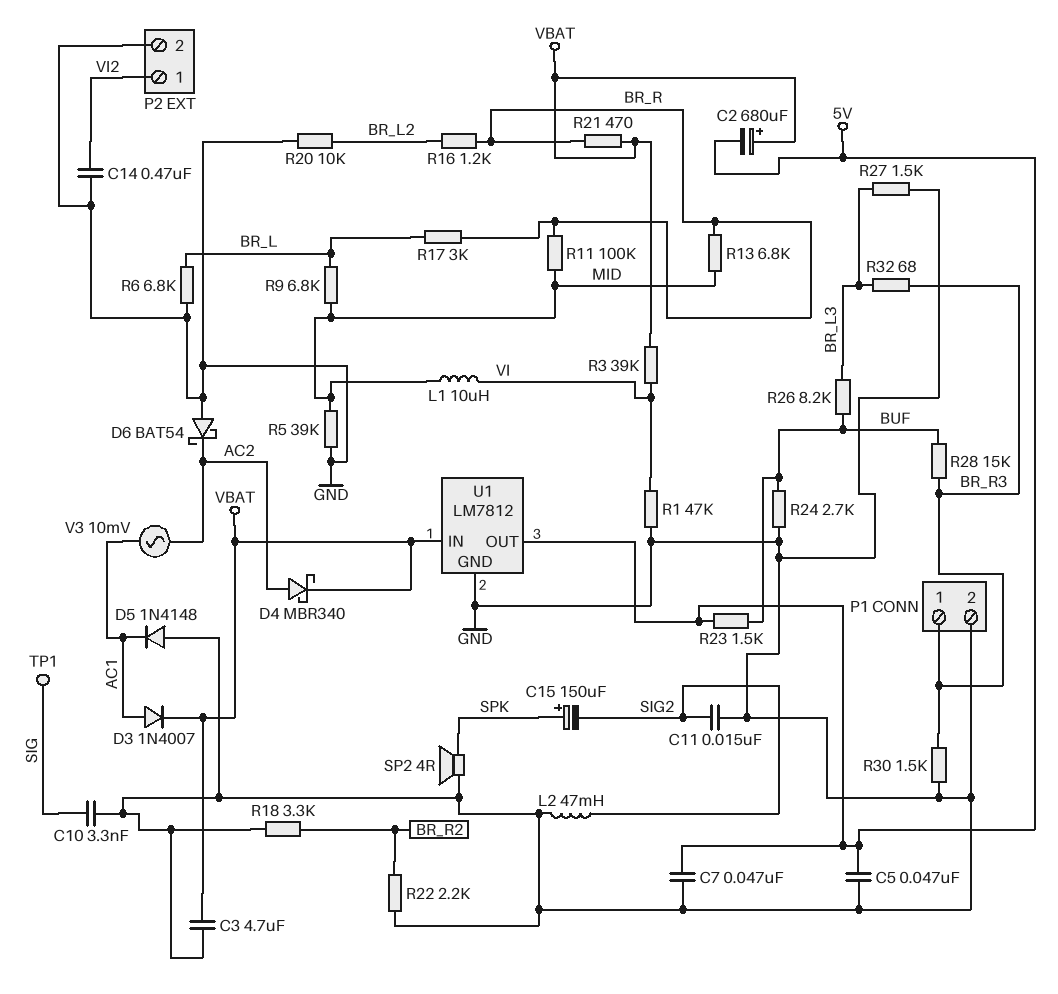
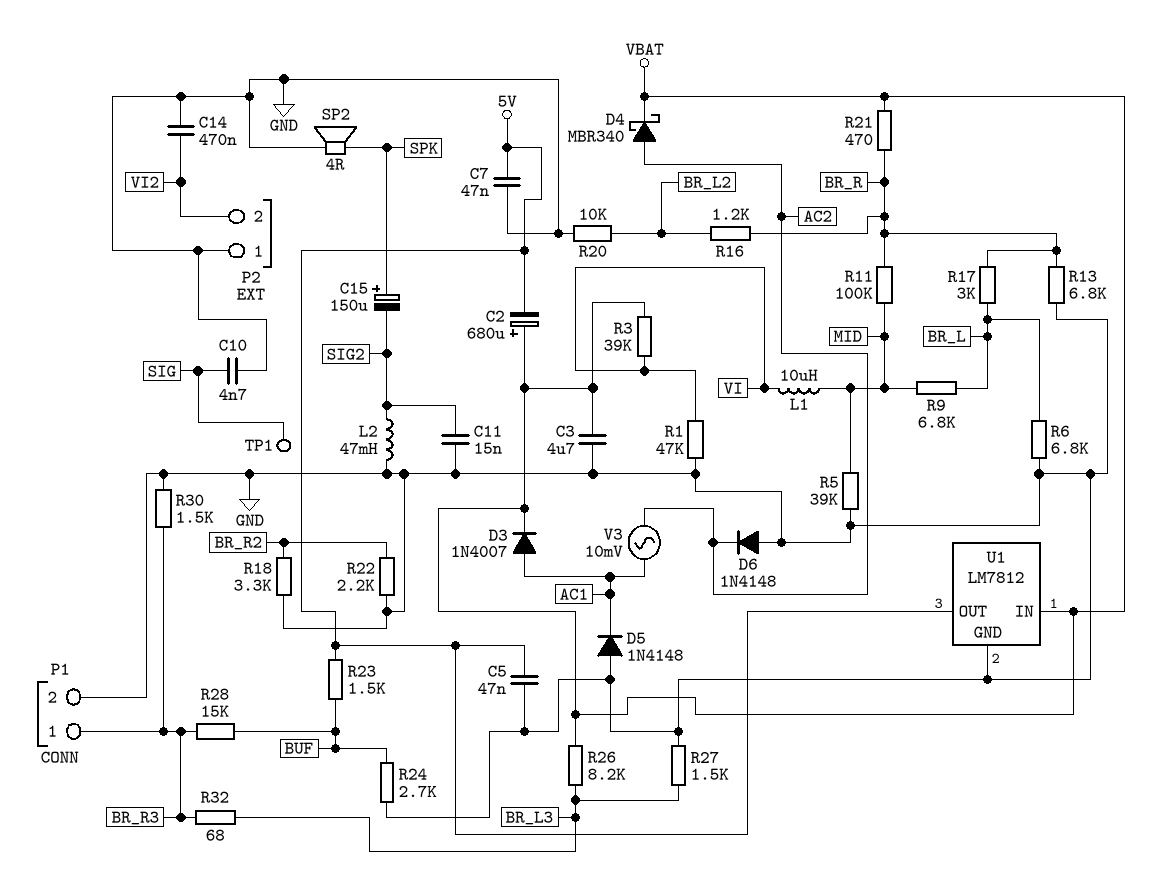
C10: 3.3nF (GND, SIG) -> 4.7nF (GND, SIG)
D6: schottky BAT54 (A GND, K AC2) -> diode 1N4148 (A GND, K AC2)
P2 pin 1: VI2 -> GND
P2 pin 2: GND -> VI2
R13: 6.8k (BR_R, MID) -> 6.8k (BR_R, GND)
R26: 8.2k (BR_L3, BUF) -> 8.2k (BR_L3, VBAT)

